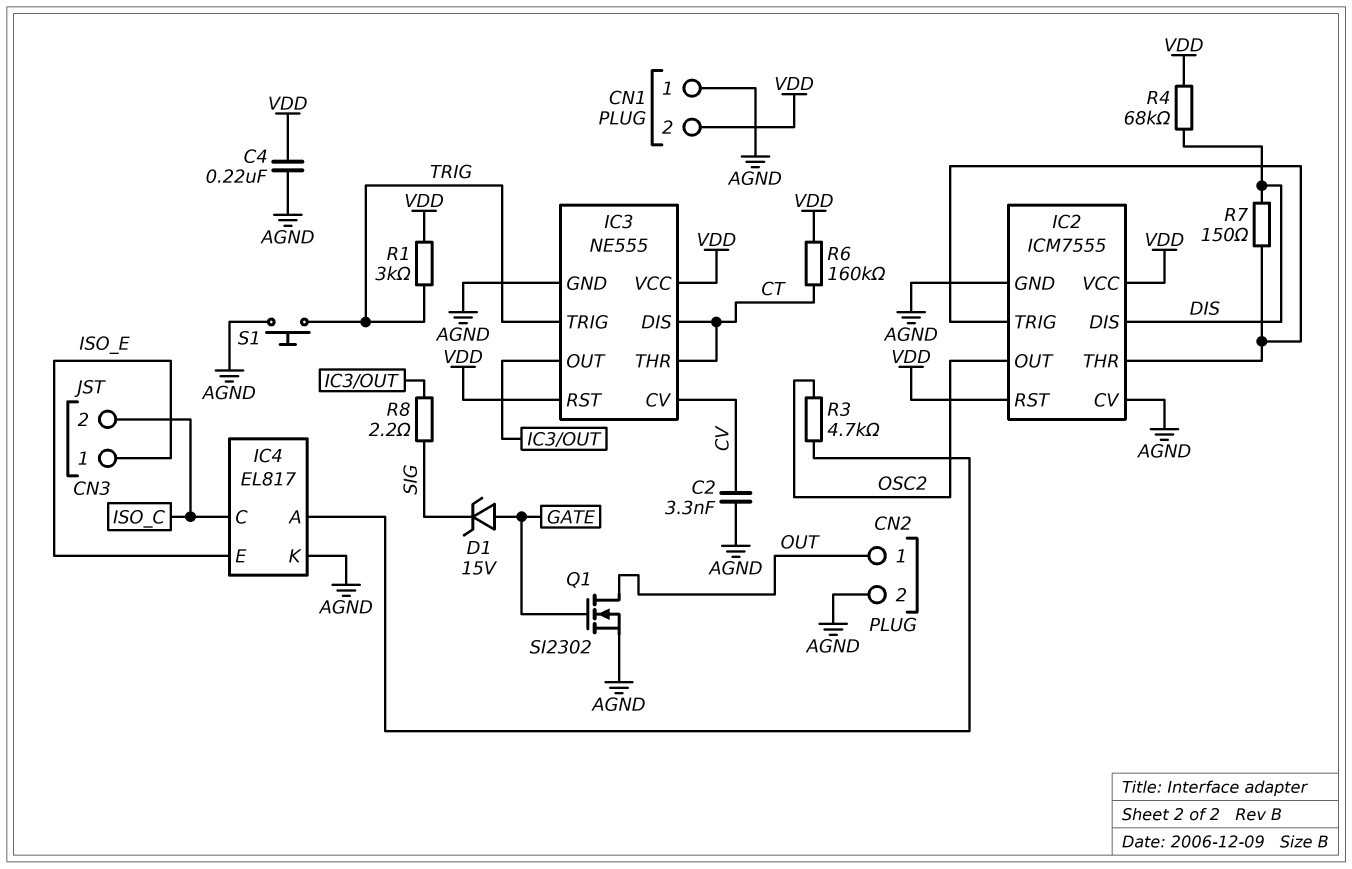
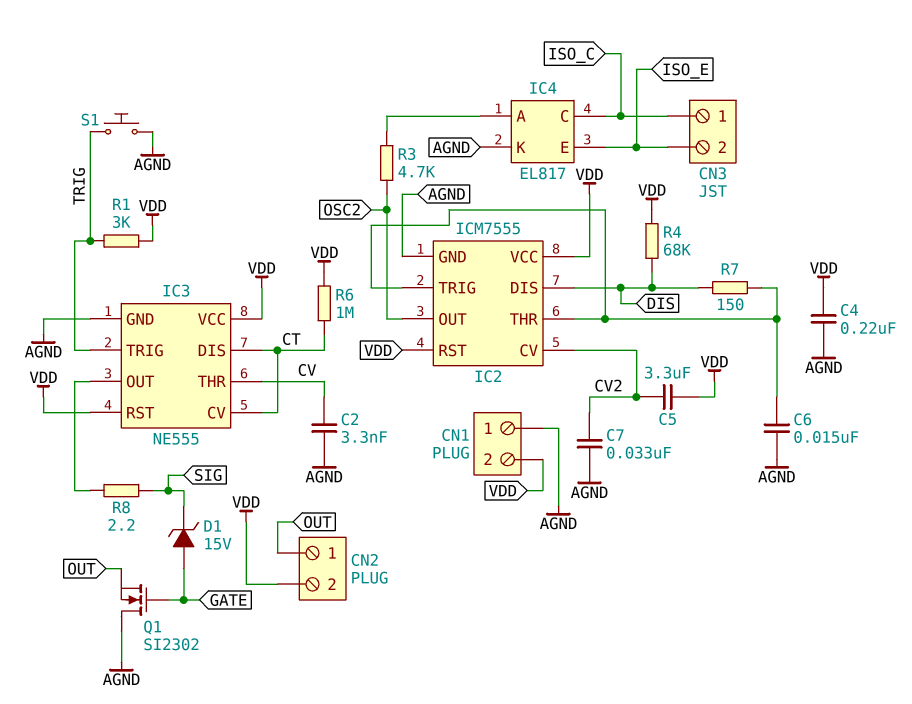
C5: none -> 3.3uF (CV2, VDD)
C6: none -> 15nF (AGND, IC2/THR)
C7: none -> 33nF (AGND, CV2)
CN2 pin 2: AGND -> VDD
CN3 pin 1: ISO_E -> ISO_C
CN3 pin 2: ISO_C -> ISO_E
IC2 pin CV: AGND -> CV2
IC3 pin CV: CV -> CT
IC3 pin THR: CT -> CV
Q1: NMOS SI2302 (G GATE, D OUT, S AGND) -> NMOS SI2302 (G GATE, D AGND, S OUT)
R6: 160k (CT, VDD) -> 1M (CT, VDD)

